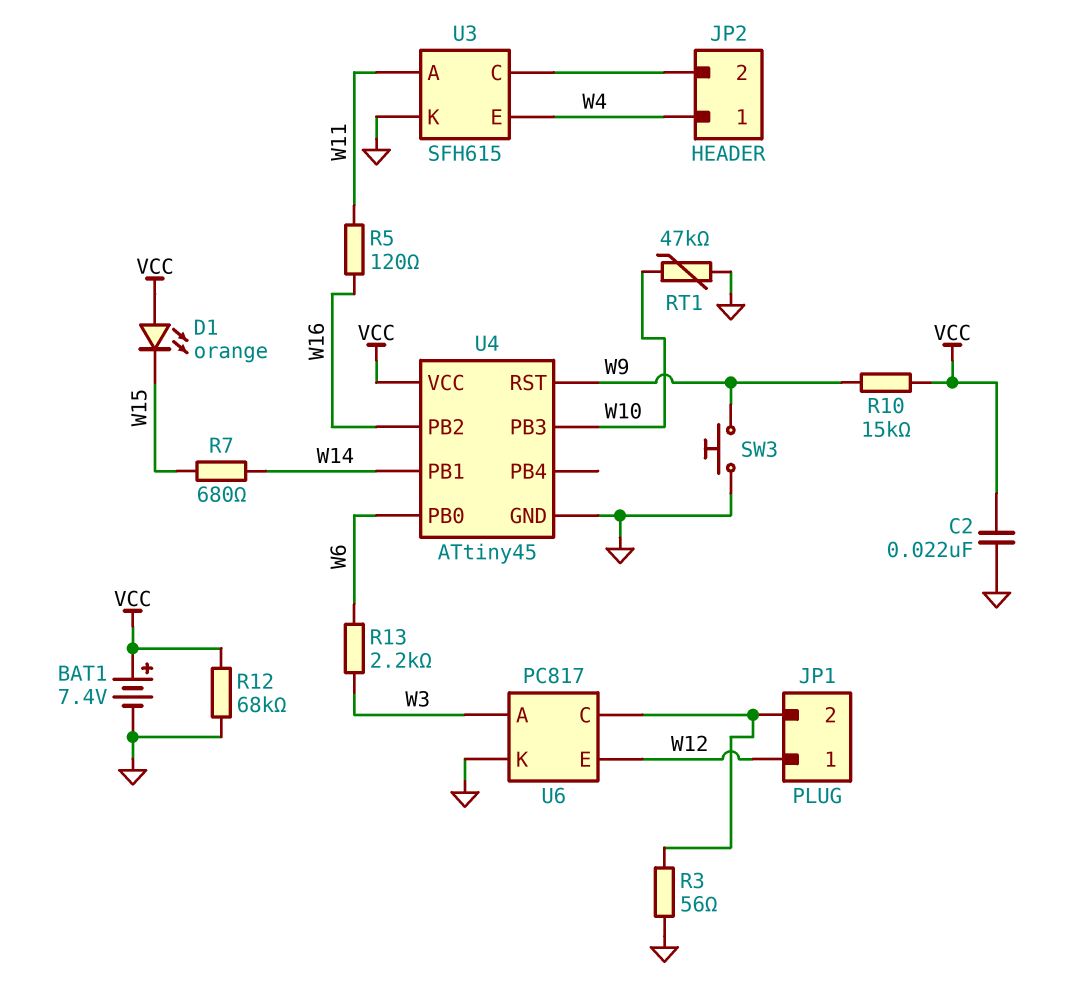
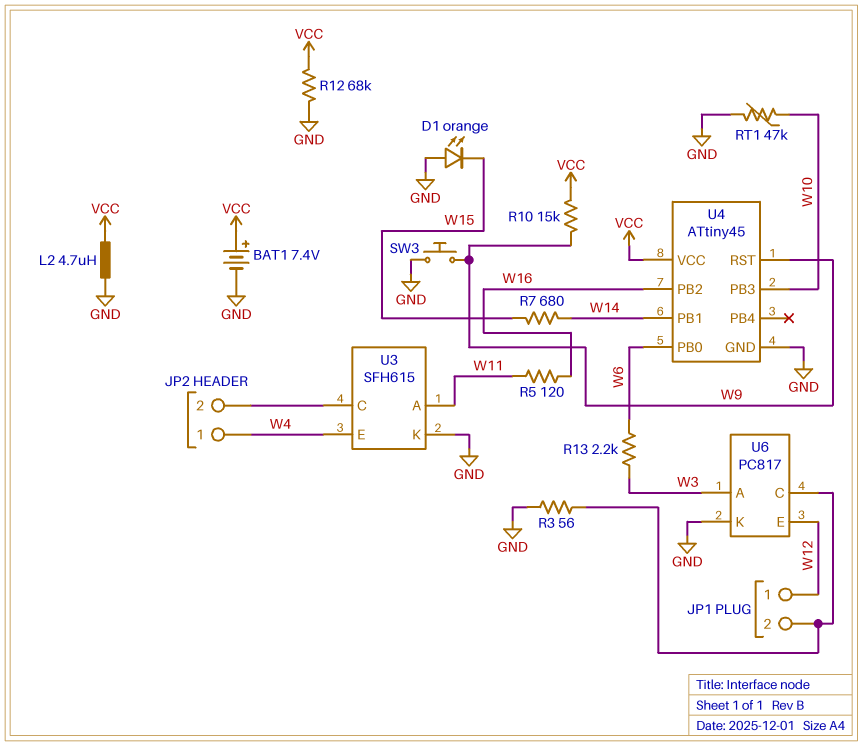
C2: 22nF (GND, VCC) -> none
D1: LED orange (A VCC, K W15) -> LED orange (A GND, K W15)
L2: none -> 4.7uH (GND, VCC)

